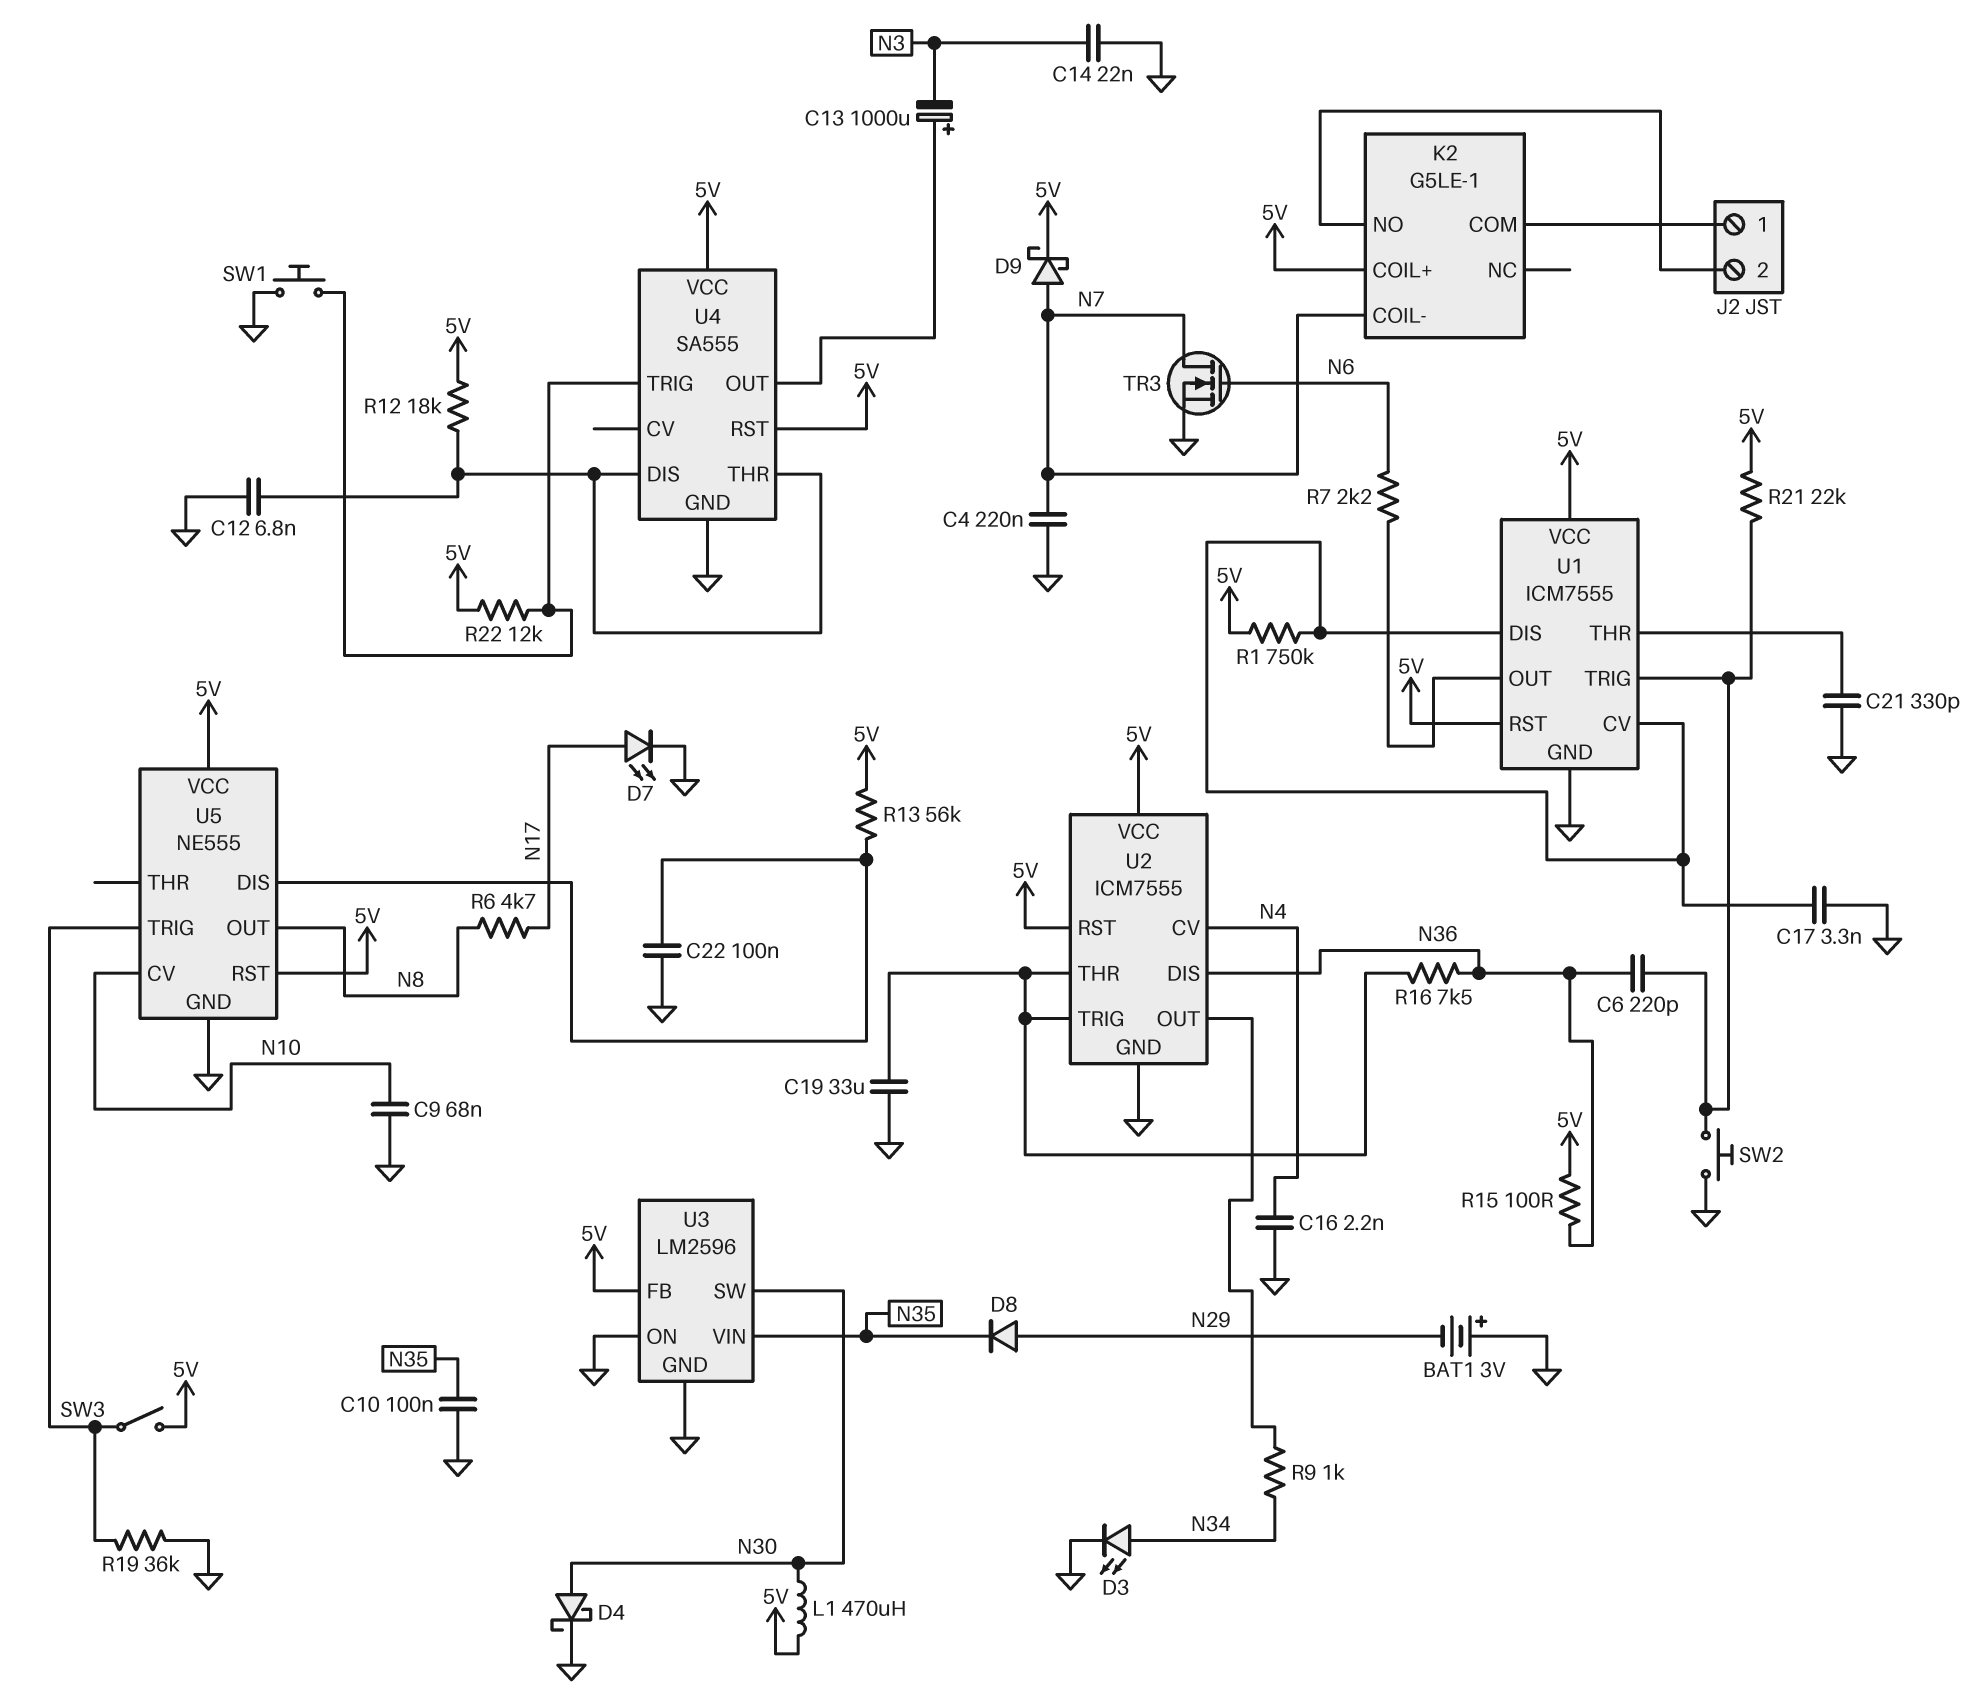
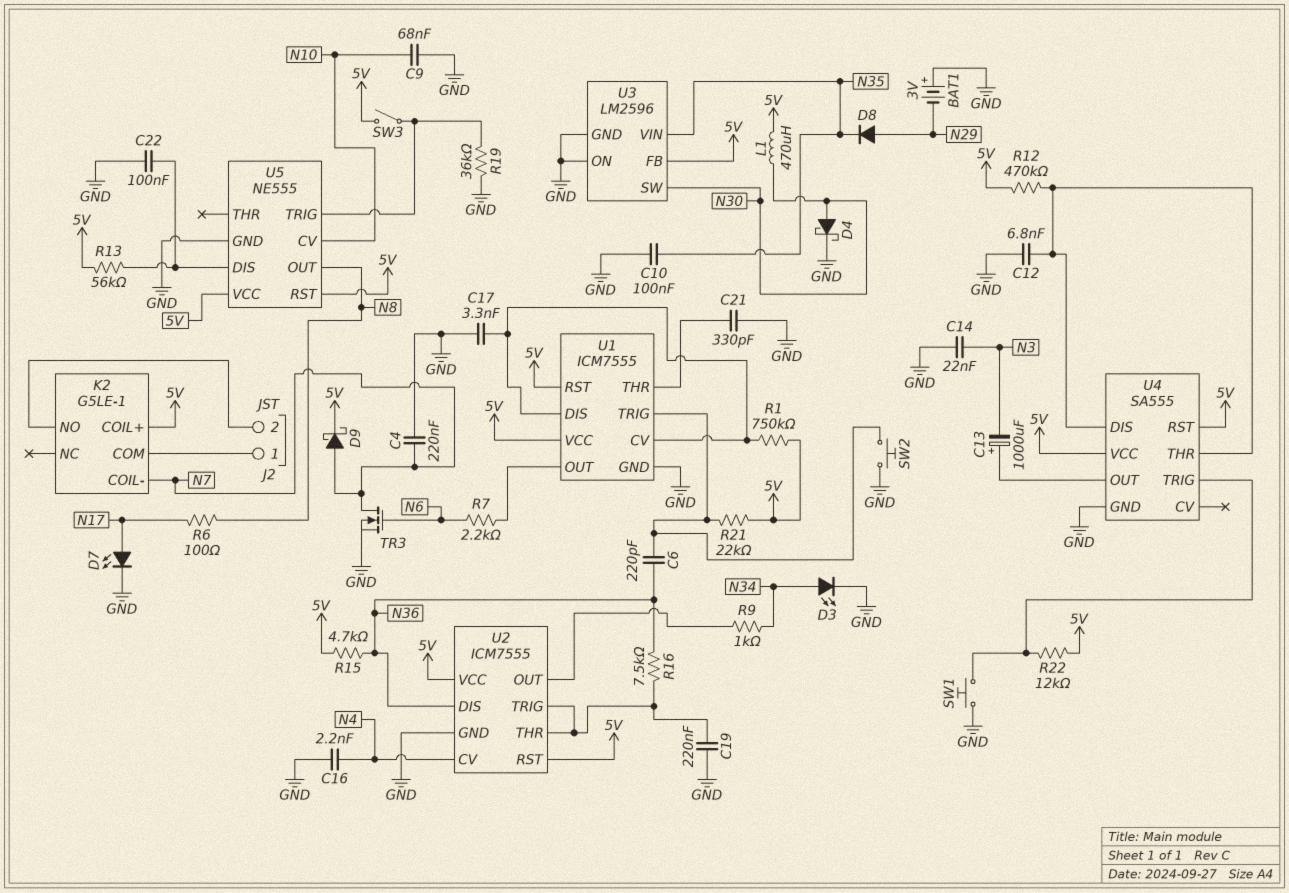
C19: 33uF (GND, U2/THR) -> 220nF (GND, U2/THR)
R6: 4.7k (N8, N17) -> 100 (N8, N17)
R12: 18k (5V, U4/DIS) -> 470k (5V, U4/DIS)
R15: 100 (5V, N36) -> 4.7k (5V, N36)

